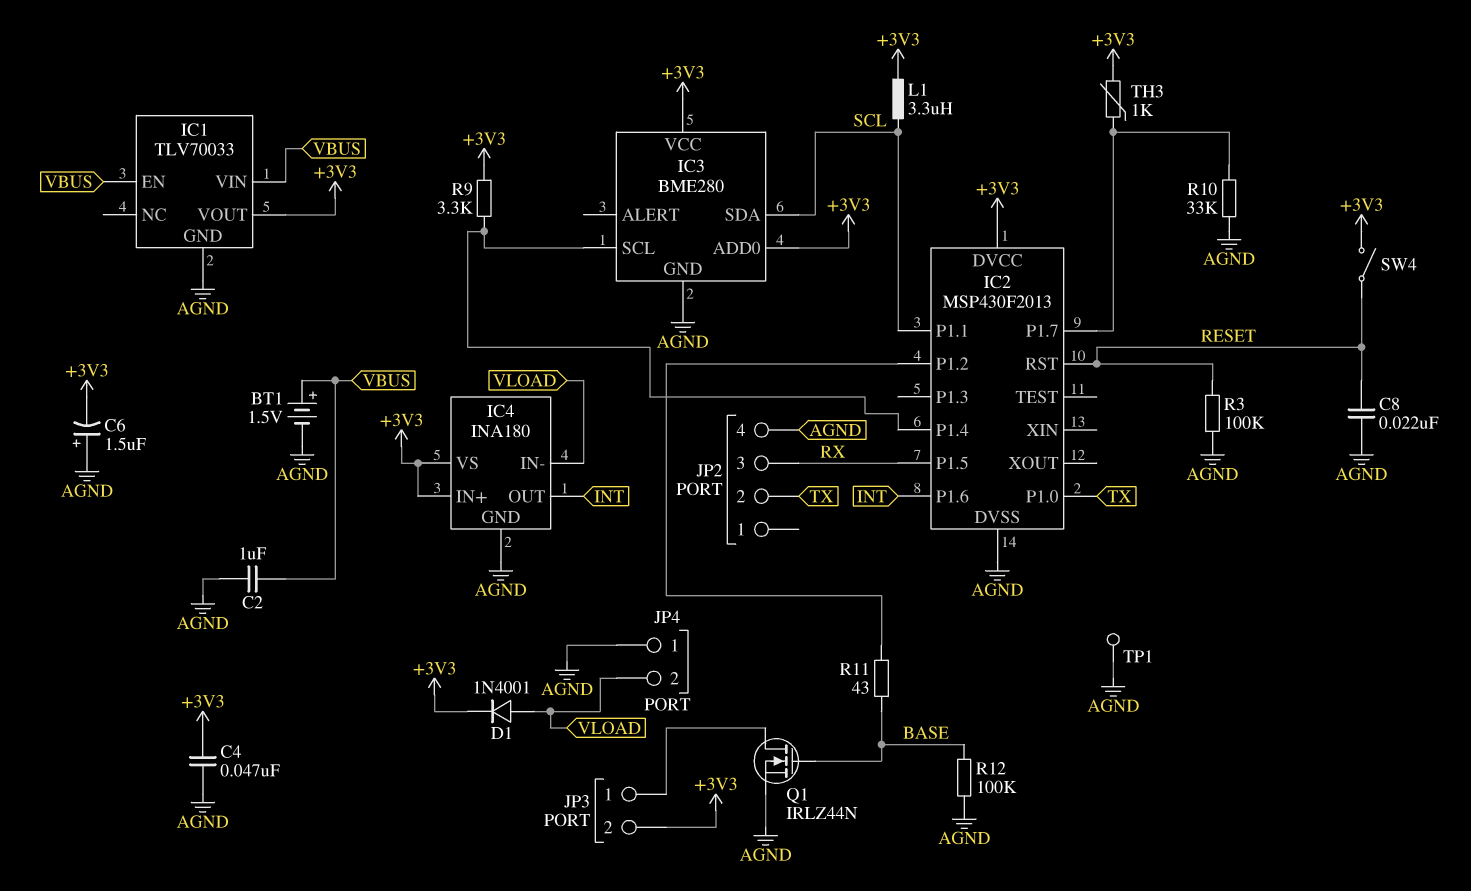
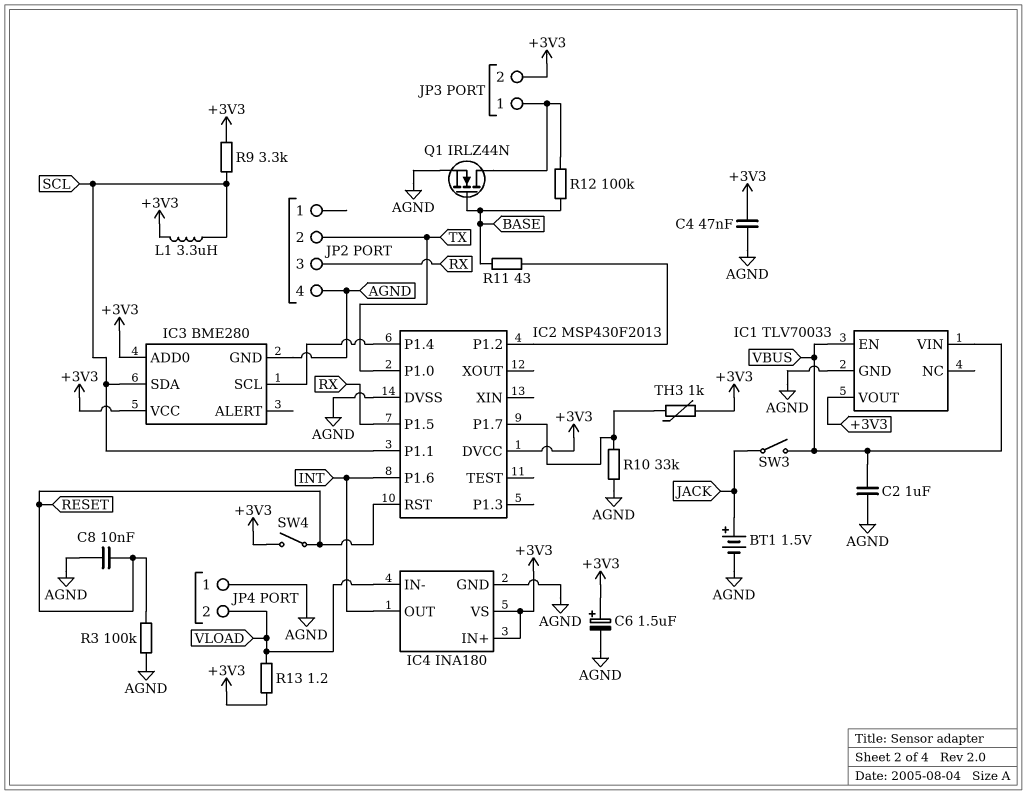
BT1: 1.5V (plus VBUS, minus AGND) -> 1.5V (plus JACK, minus AGND)
C6: 1.5uF (plus AGND, minus +3V3) -> 1.5uF (plus +3V3, minus AGND)
C8: 22nF (AGND, RESET) -> 10nF (AGND, RESET)
D1: diode 1N4001 (A VLOAD, K +3V3) -> none
R9: 3.3k (+3V3, IC2/P1.4) -> 3.3k (+3V3, SCL)
R12: 100k (AGND, BASE) -> 100k (BASE, JP3/1)
R13: none -> 1.2 (+3V3, VLOAD)
SW3: none -> switch (JACK, VBUS)
TP1: test point (AGND) -> none

